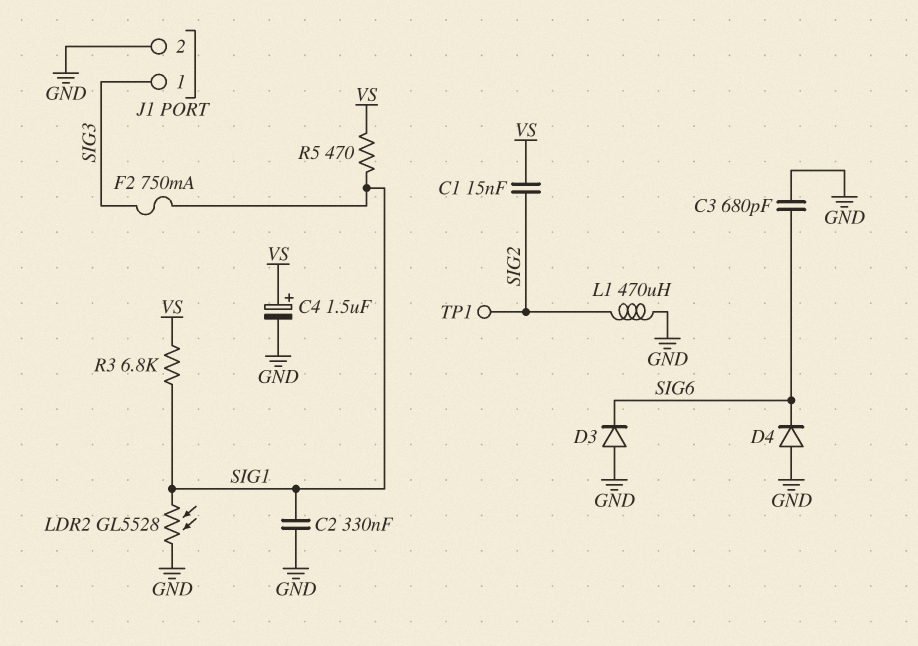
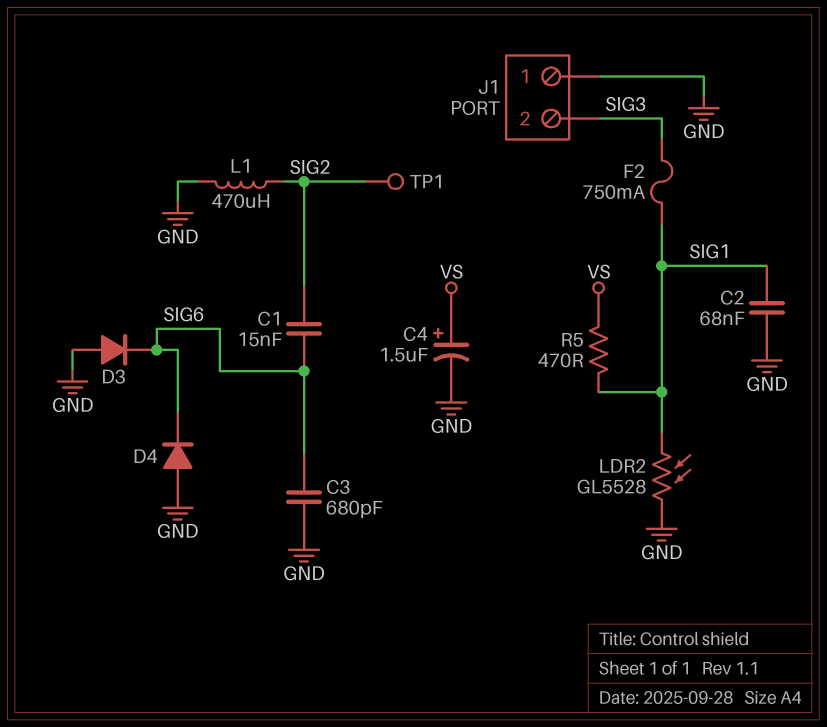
C1: 15nF (SIG2, VS) -> 15nF (SIG2, SIG6)
C2: 330nF (GND, SIG1) -> 68nF (GND, SIG1)
J1 pin 1: SIG3 -> GND
J1 pin 2: GND -> SIG3
R3: 6.8k (SIG1, VS) -> none

